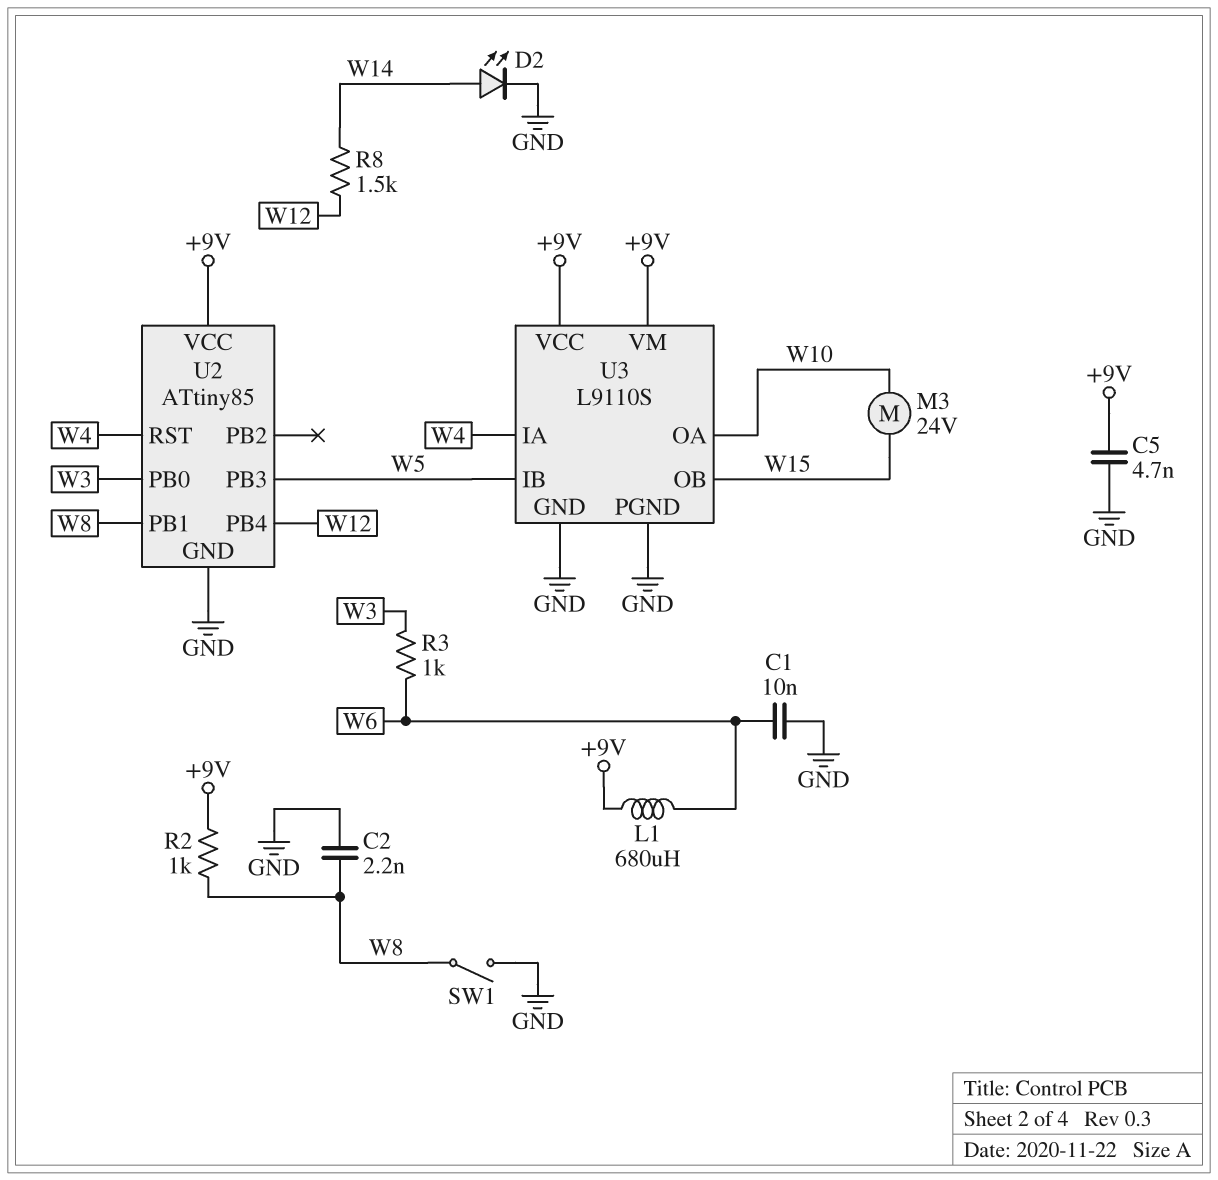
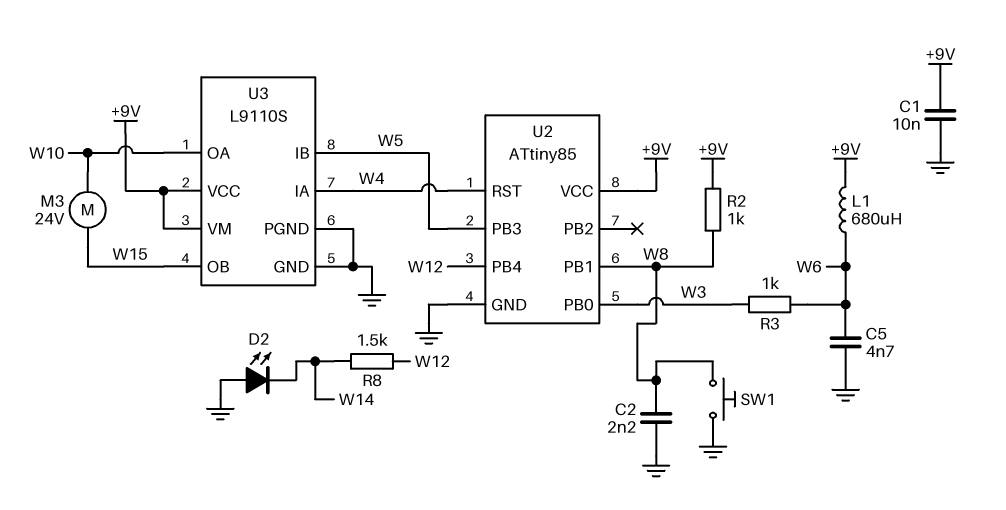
C1: 10nF (GND, W6) -> 10nF (+9V, GND)
C5: 4.7nF (+9V, GND) -> 4.7nF (GND, W6)
D2: LED (A W14, K GND) -> LED (A GND, K W14)
SW1: switch (GND, W8) -> button (GND, W8)

